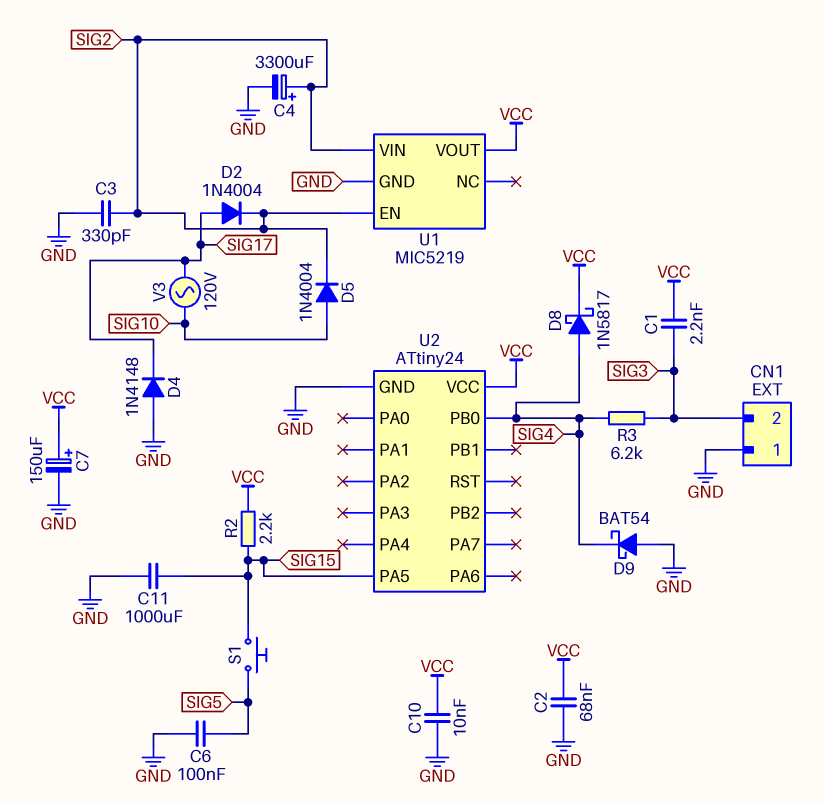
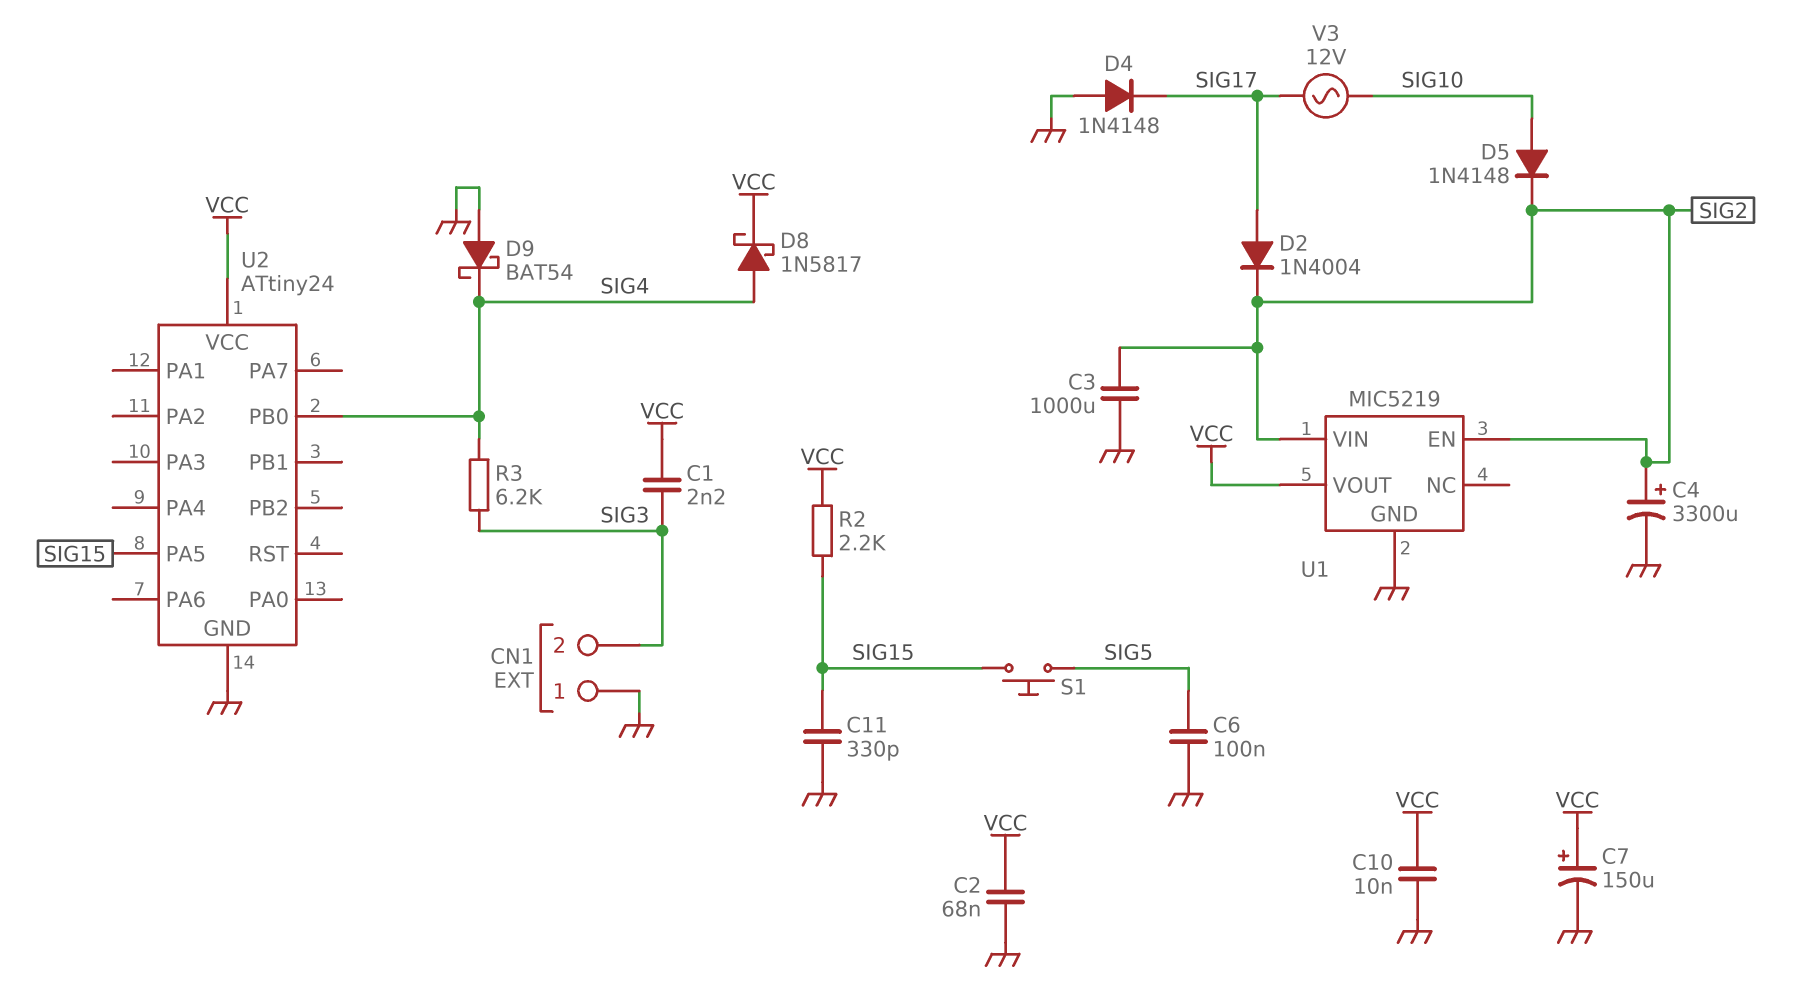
C3: 330pF (GND, SIG2) -> 1000uF (GND, SIG2)
C11: 1000uF (GND, SIG15) -> 330pF (GND, SIG15)
D5: diode 1N4004 (A SIG10, K SIG2) -> diode 1N4148 (A SIG10, K SIG2)
V3: AC 120V (SIG10, SIG17) -> AC 12V (SIG10, SIG17)

